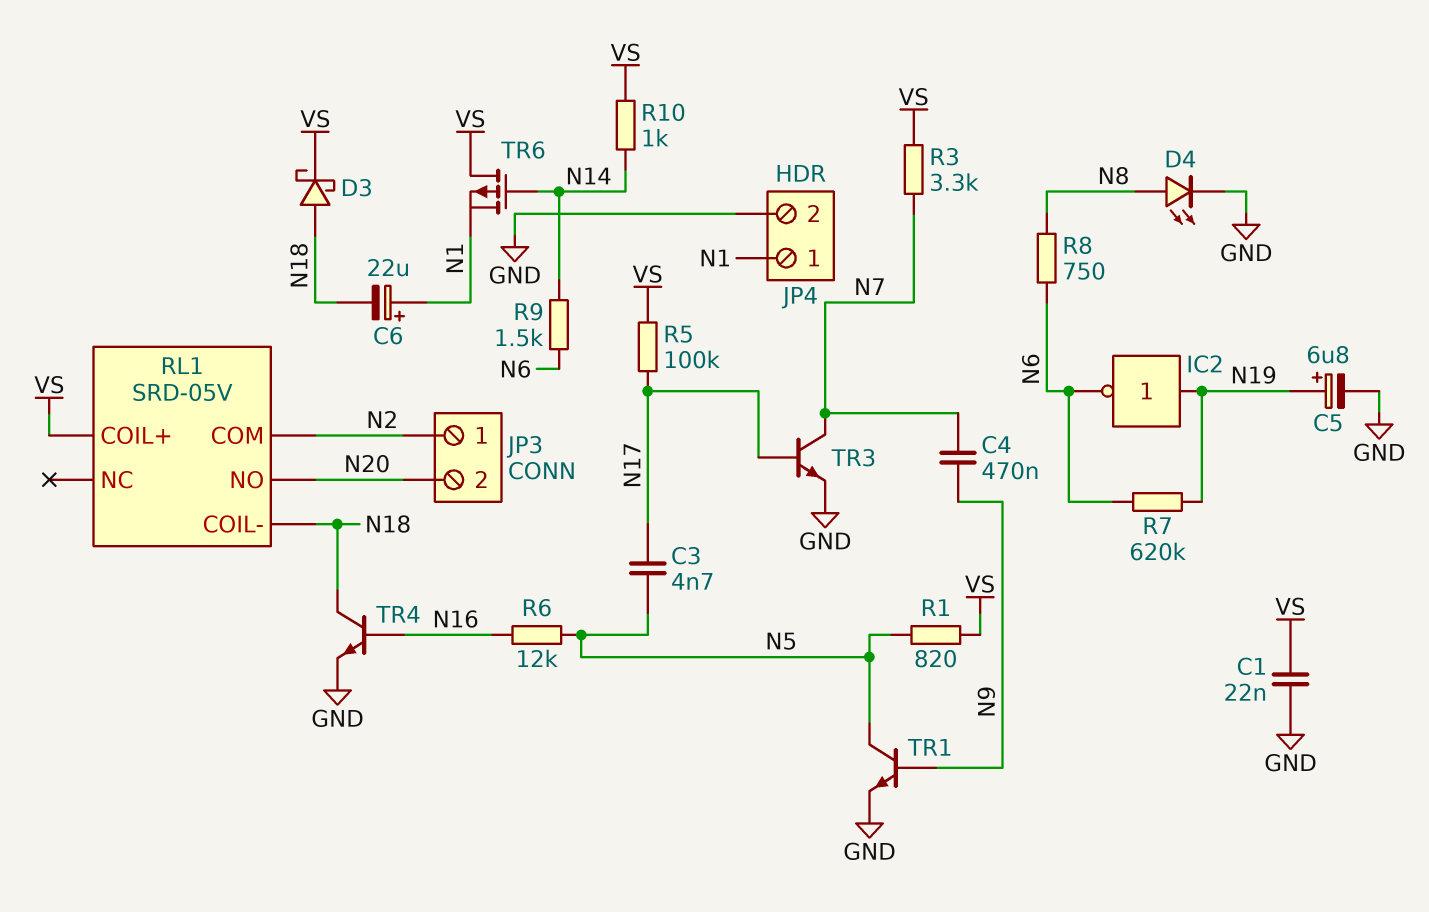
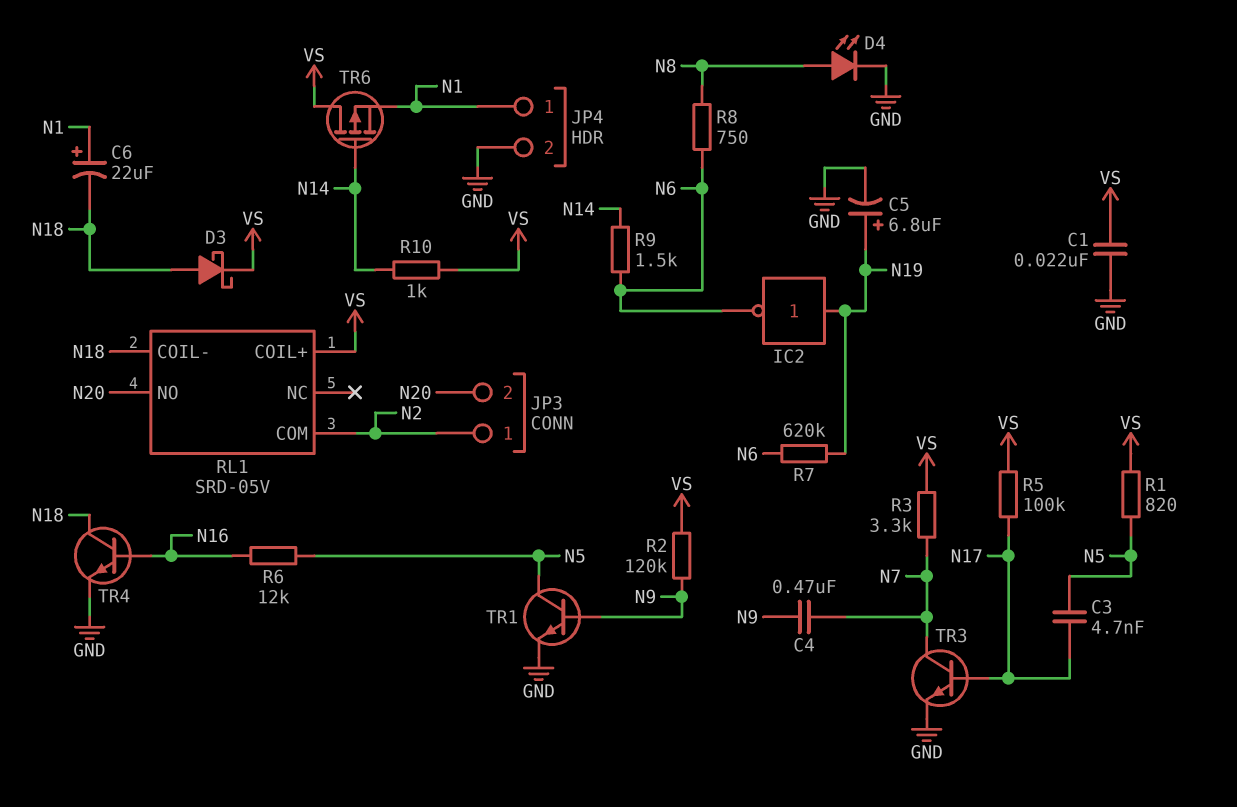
R2: none -> 120k (N9, VS)

